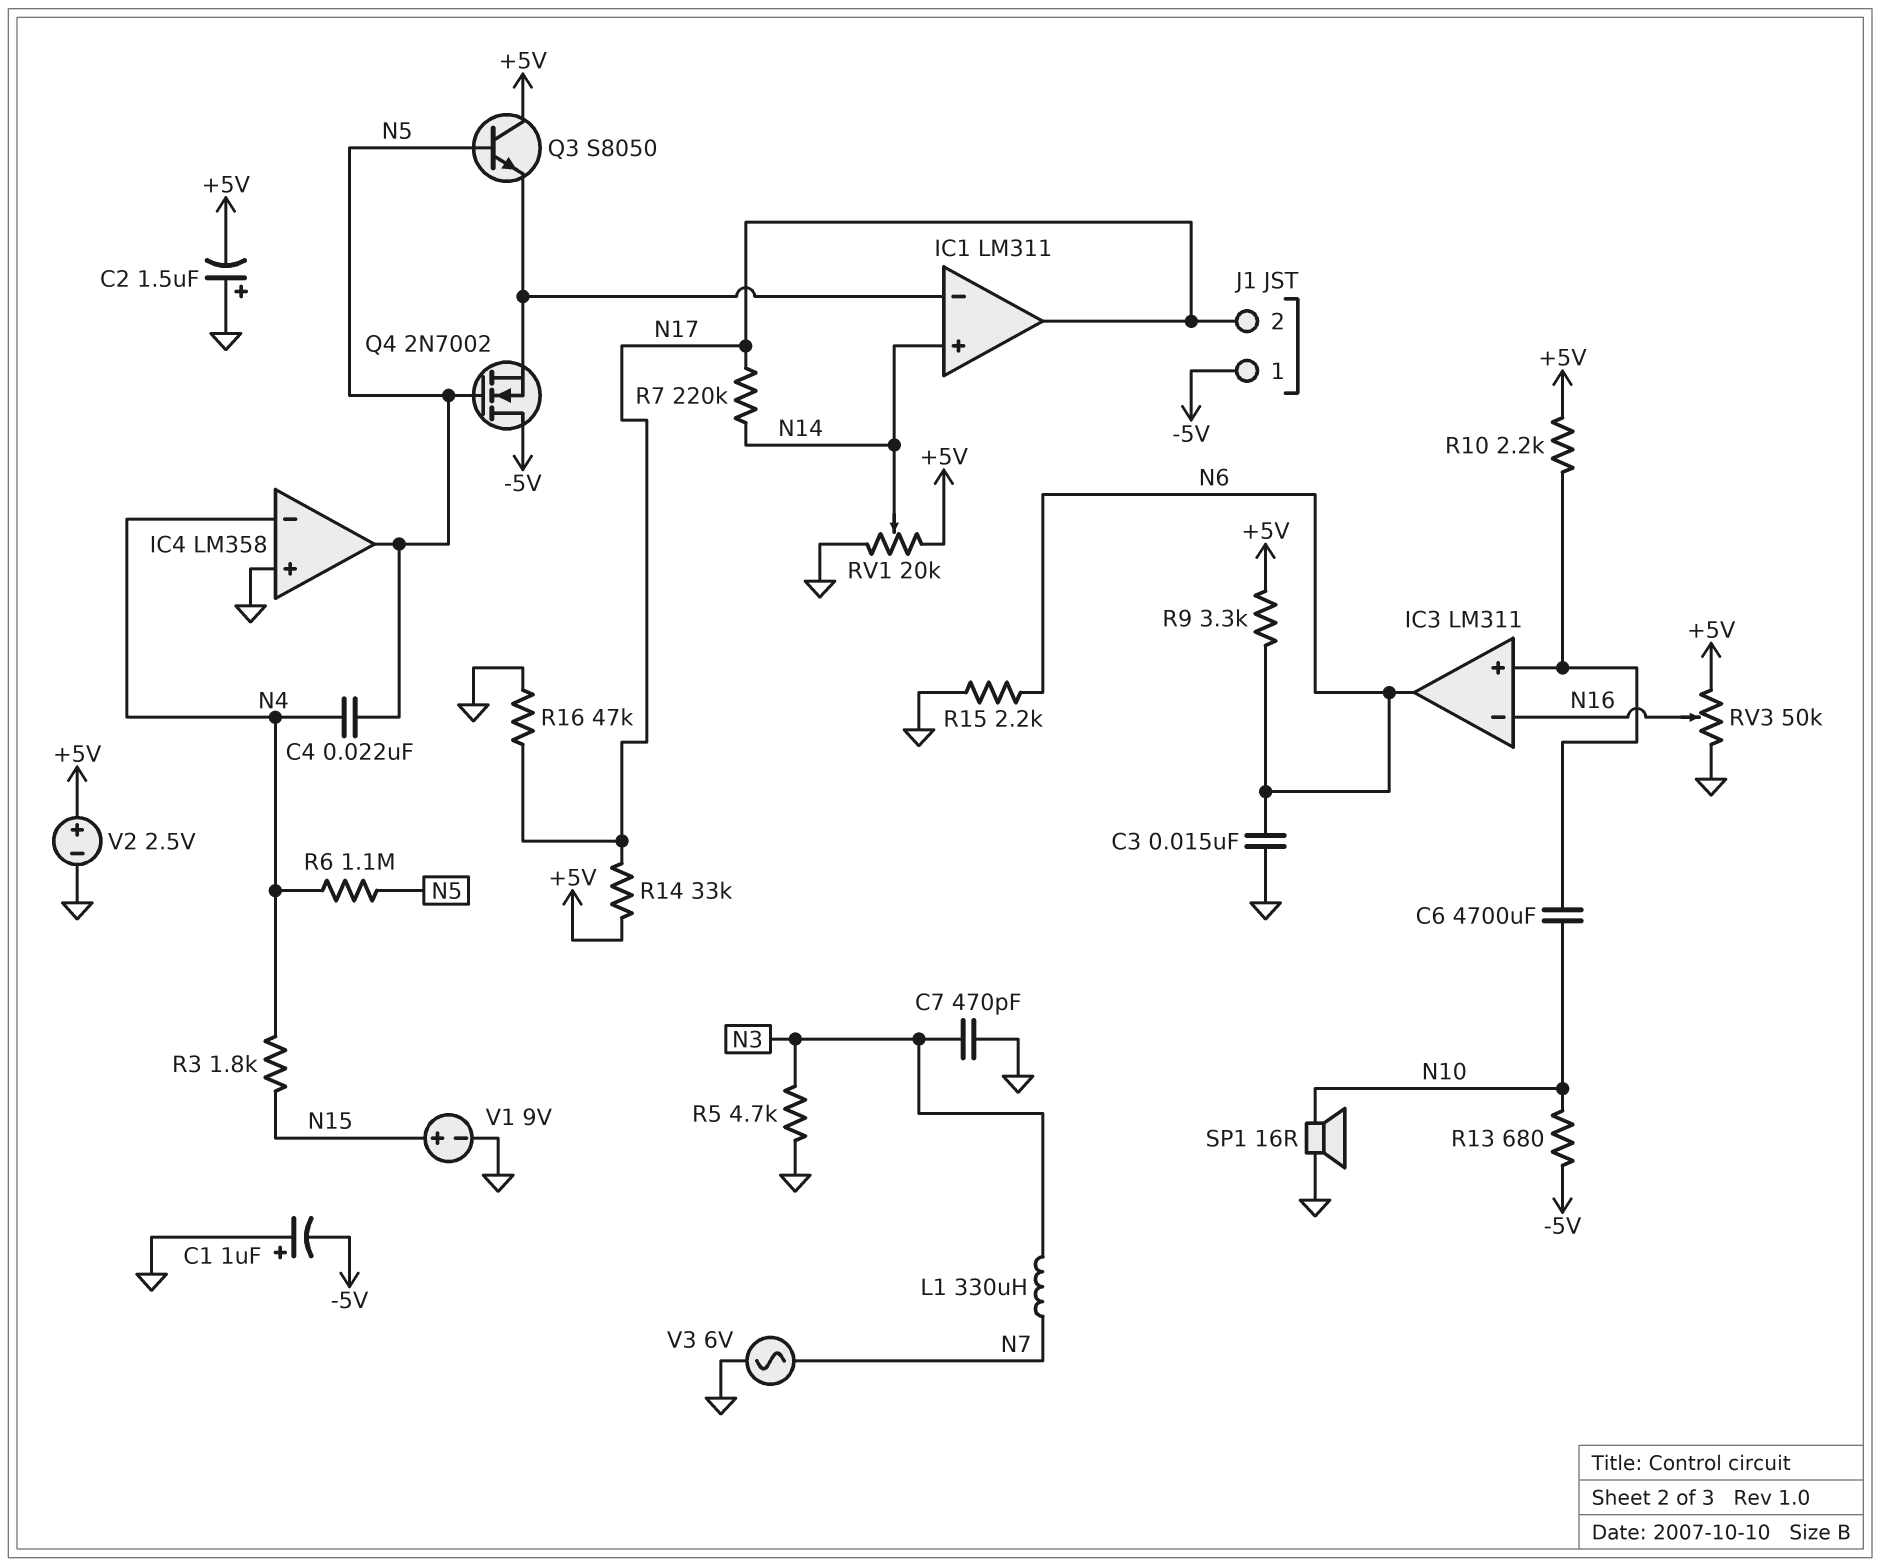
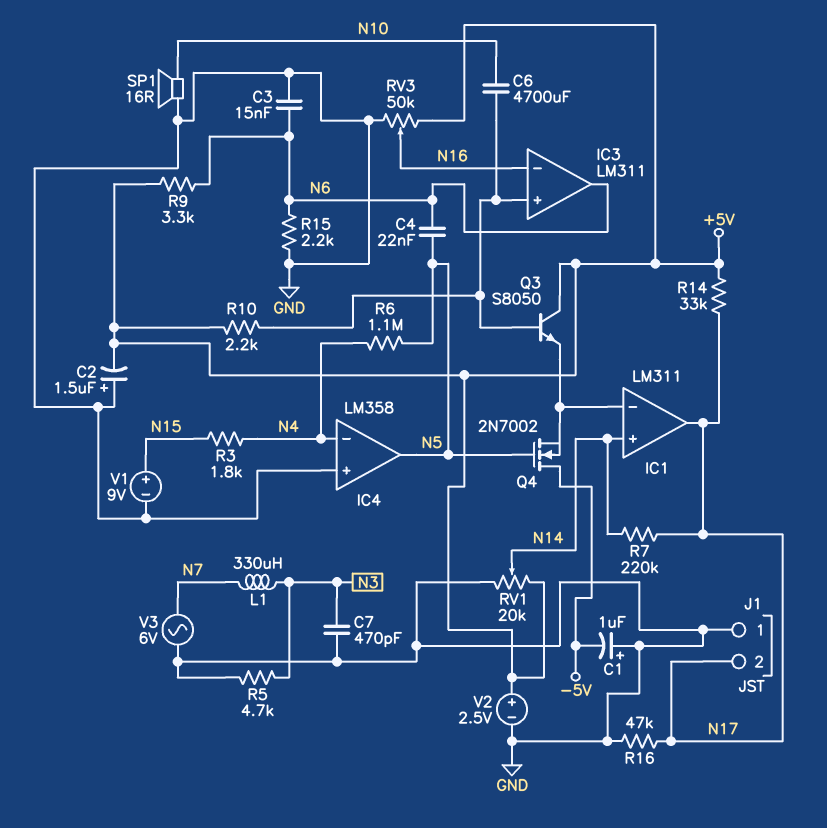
C4: 22nF (N4, N5) -> 22nF (N5, N6)
J1 pin 1: -5V -> GND
Q3: NPN S8050 (B N5, C +5V, E IC1/in-) -> NPN S8050 (B IC3/in+, C +5V, E IC1/in-)
R13: 680 (-5V, N10) -> none

